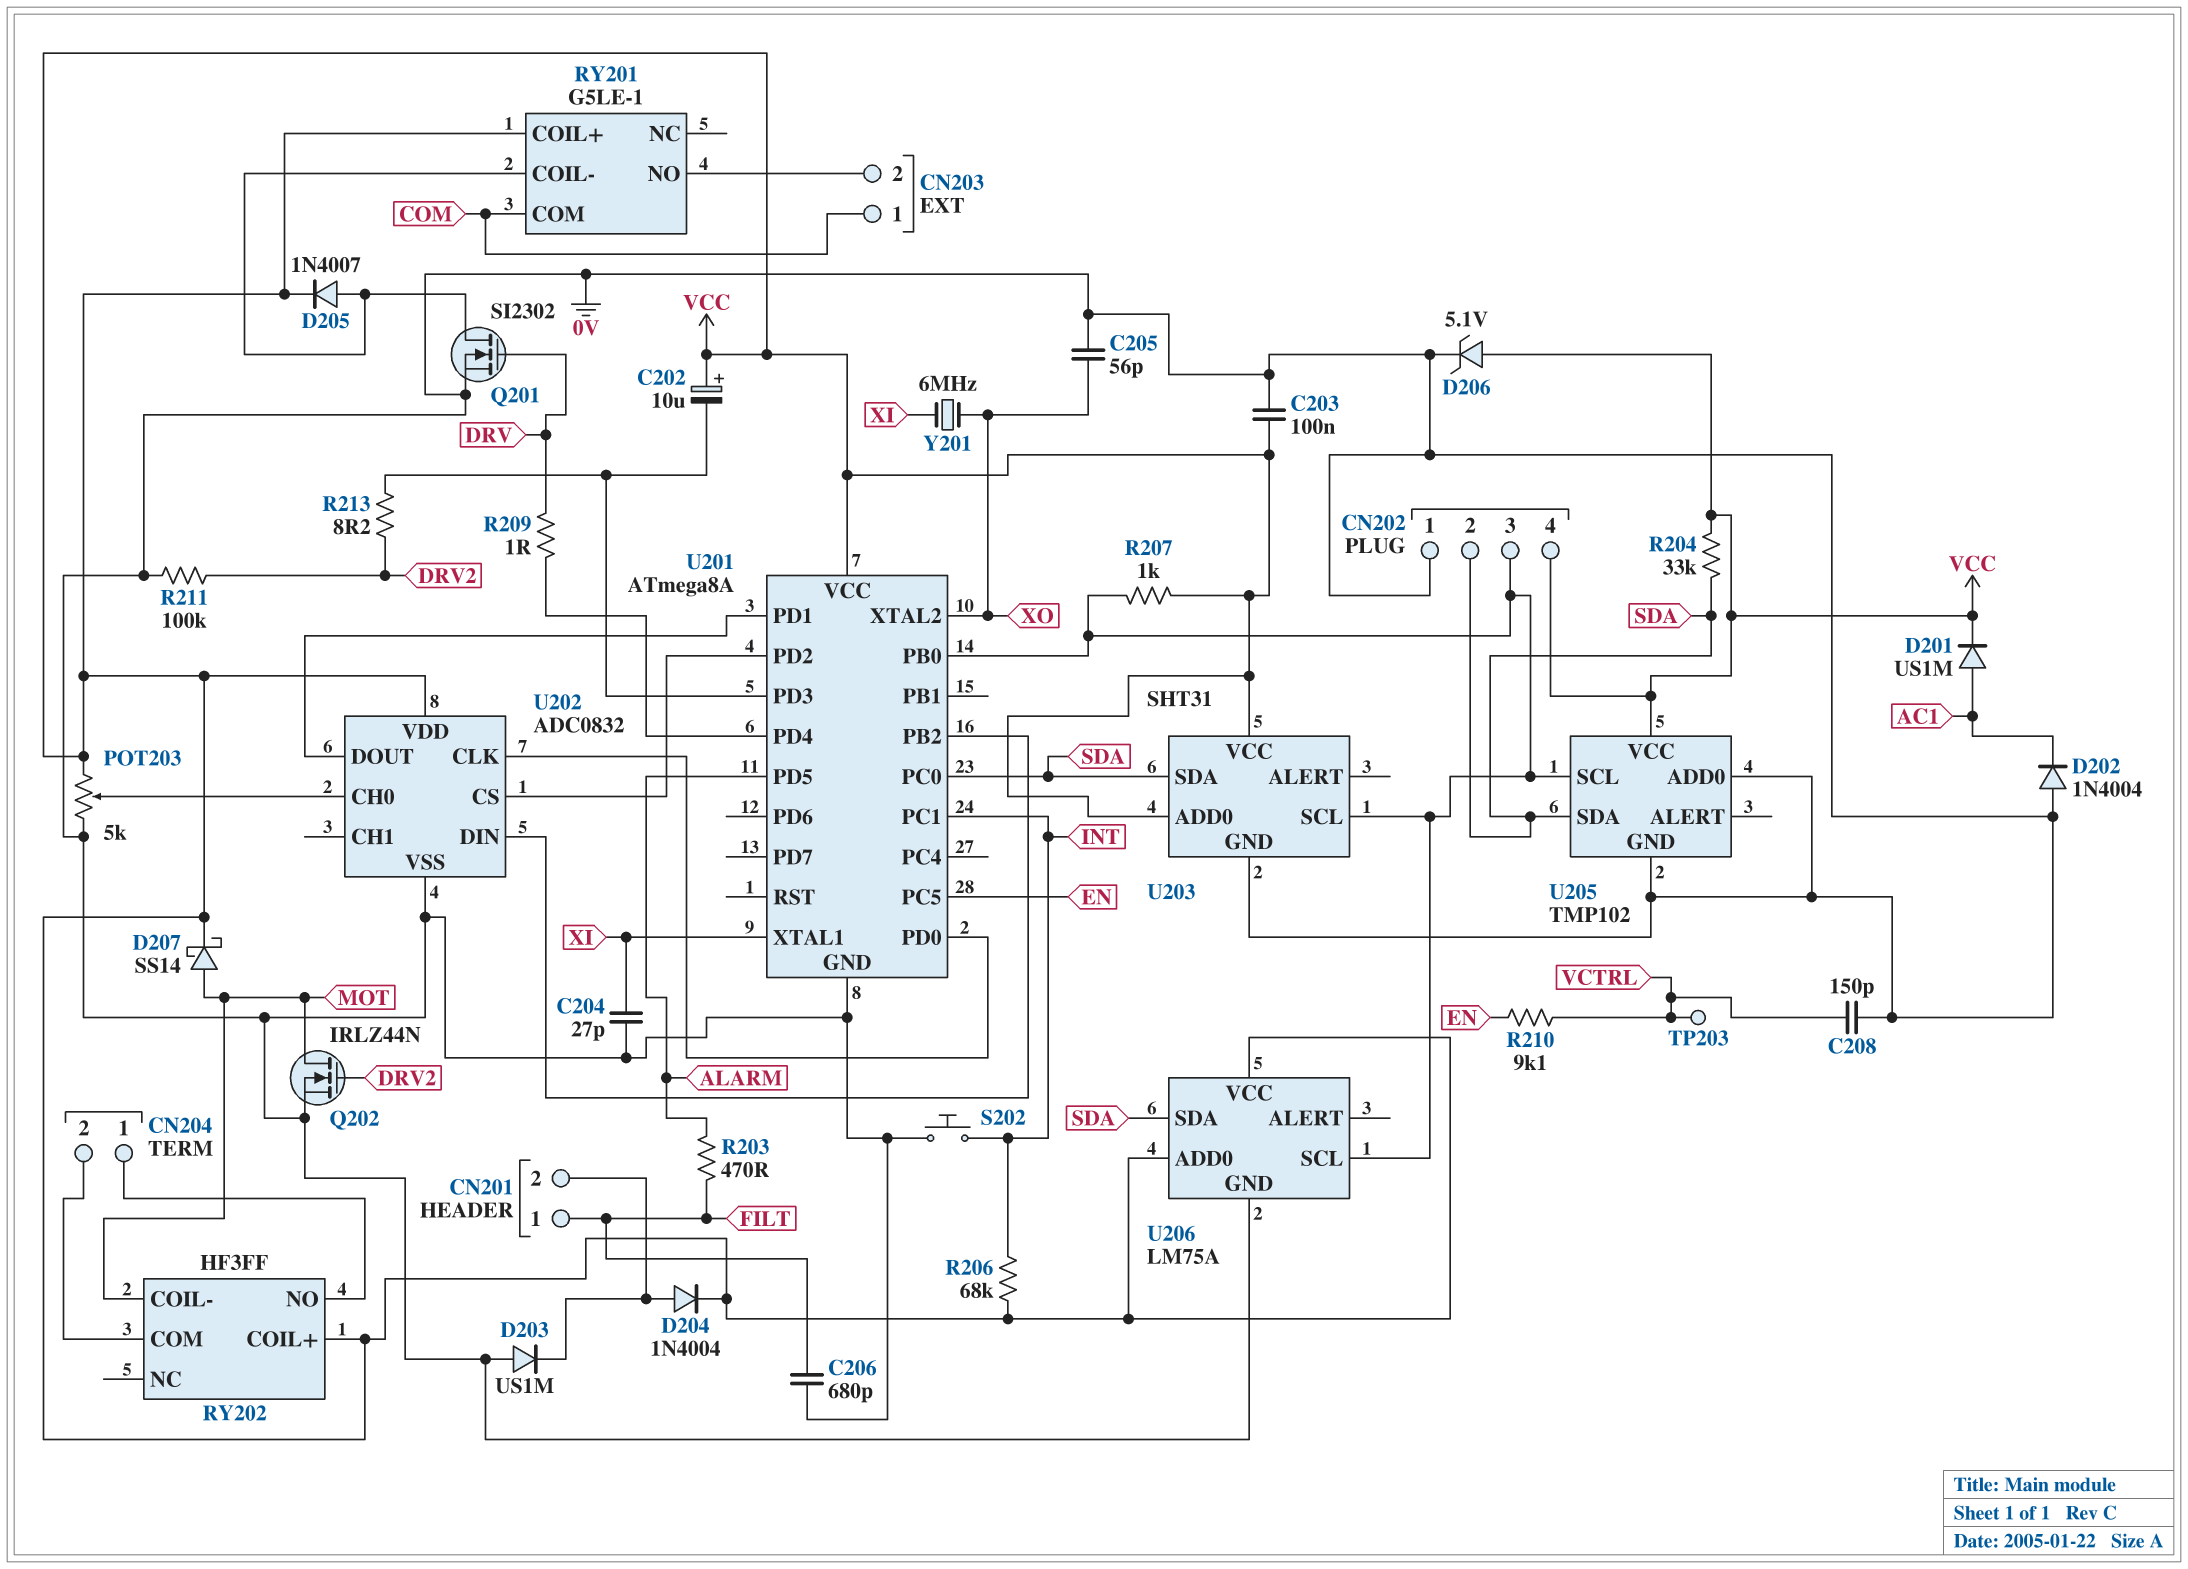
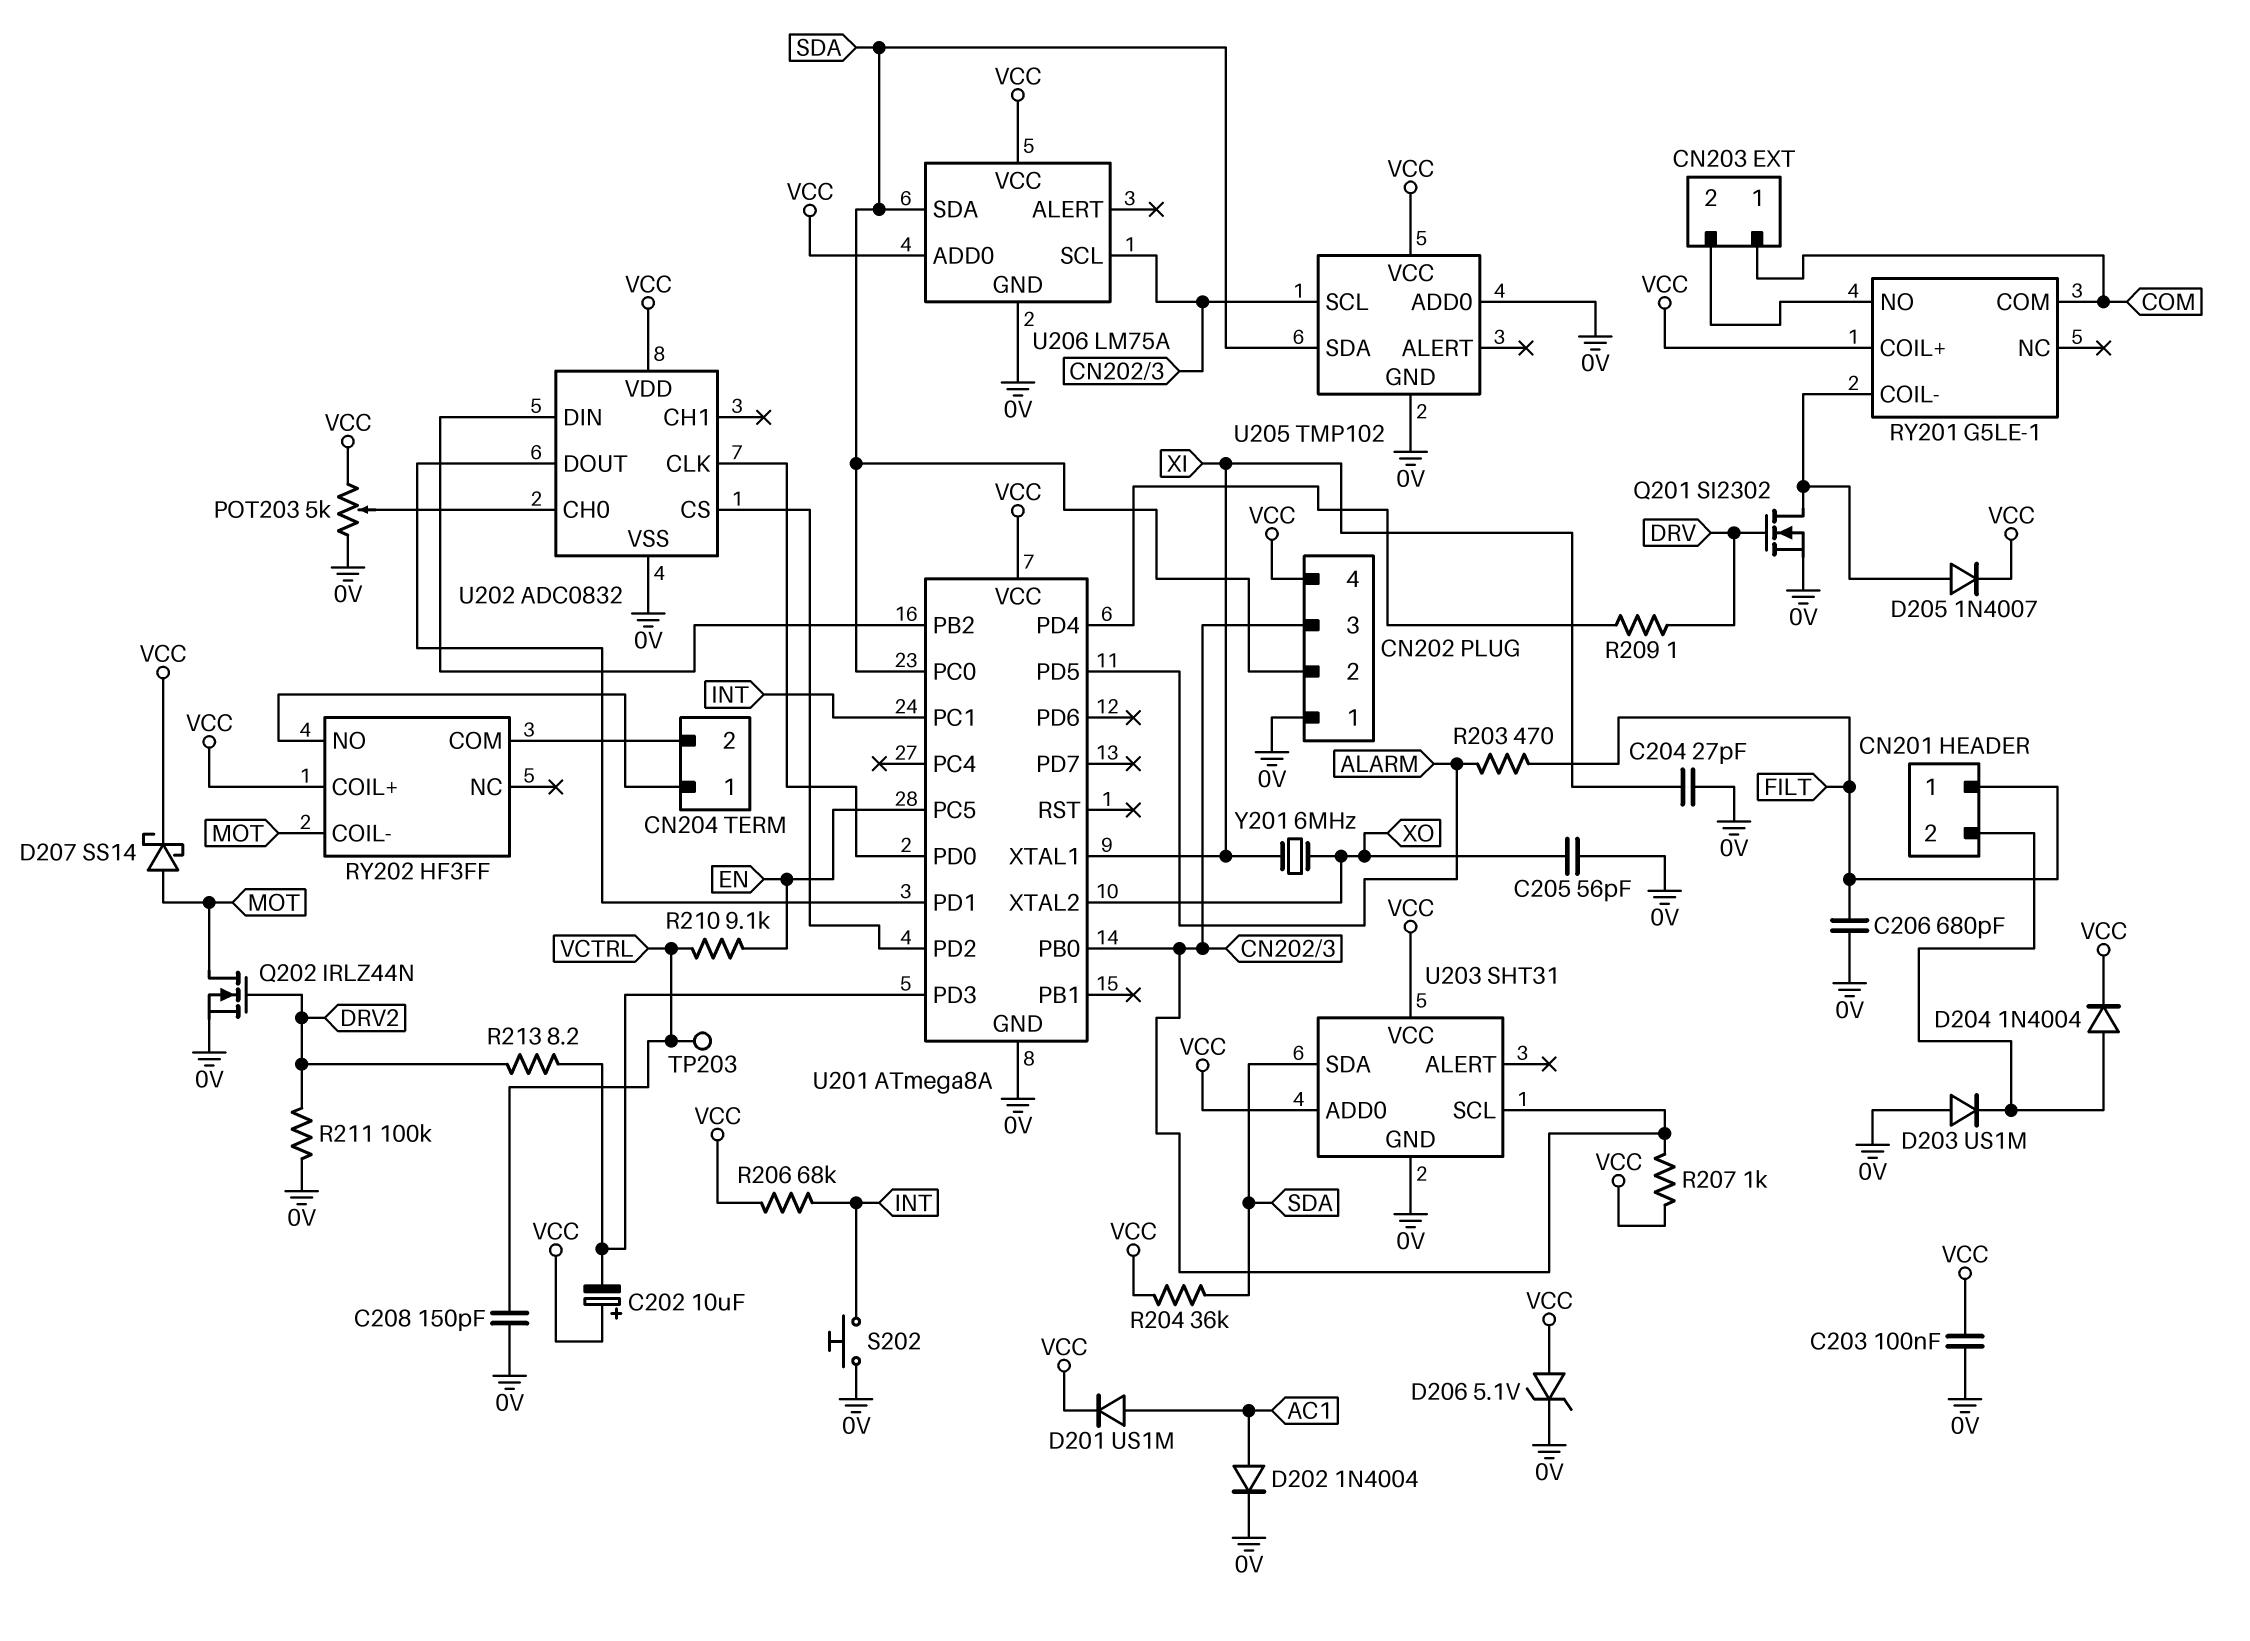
D202: diode 1N4004 (A 0V, K AC1) -> diode 1N4004 (A AC1, K 0V)
R204: 33k (SDA, VCC) -> 36k (SDA, VCC)

